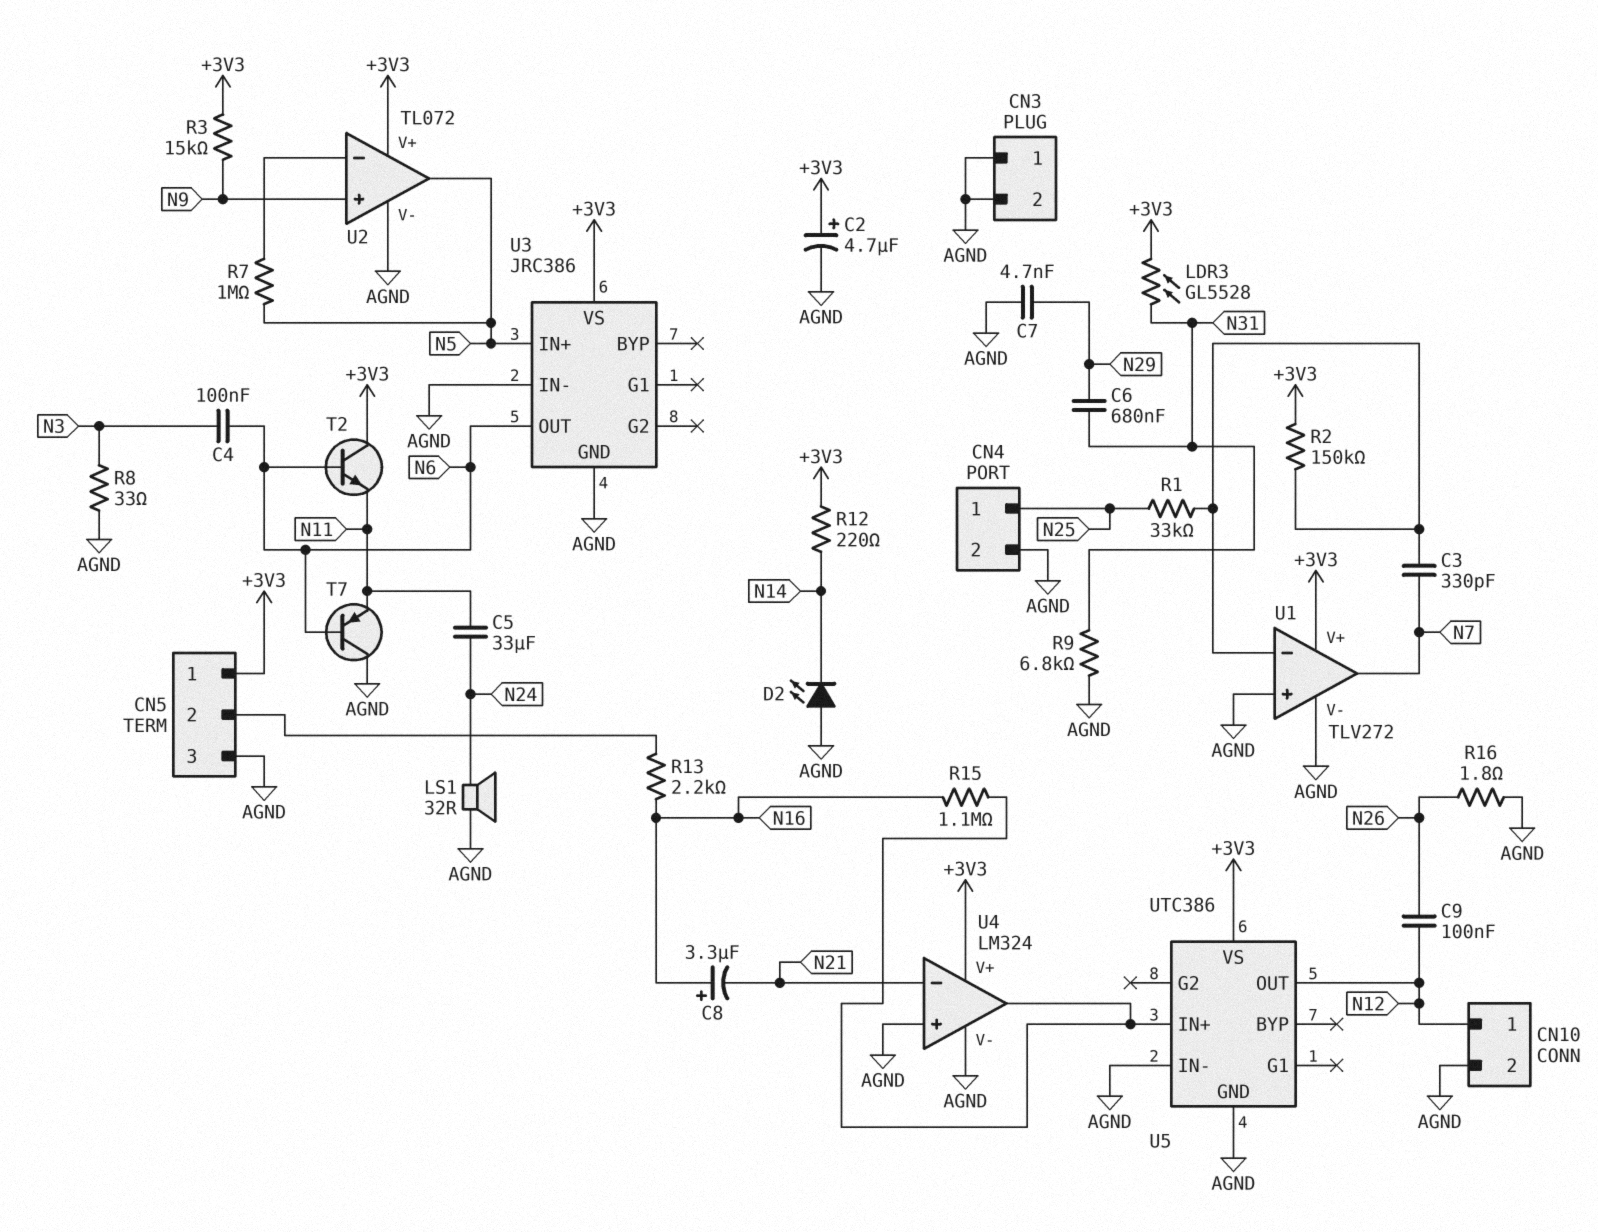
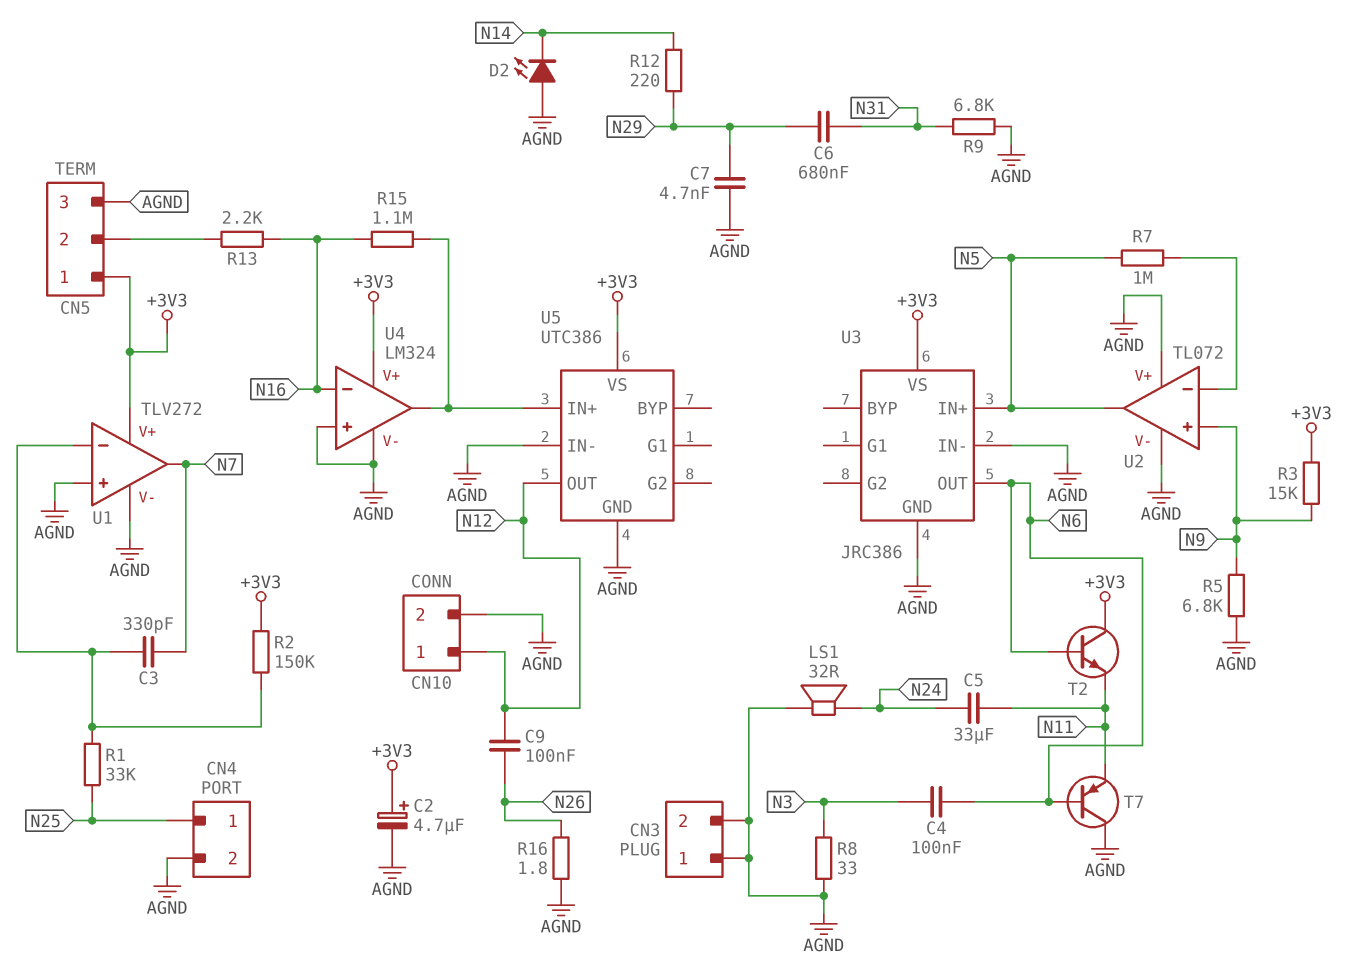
C8: 3.3uF (plus N16, minus N21) -> none
LDR3: GL5528 (+3V3, N31) -> none
R5: none -> 6.8k (AGND, N9)
R12: 220 (+3V3, N14) -> 220 (N14, N29)
U2 pin V+: +3V3 -> AGND
U4 pin in-: N21 -> N16

